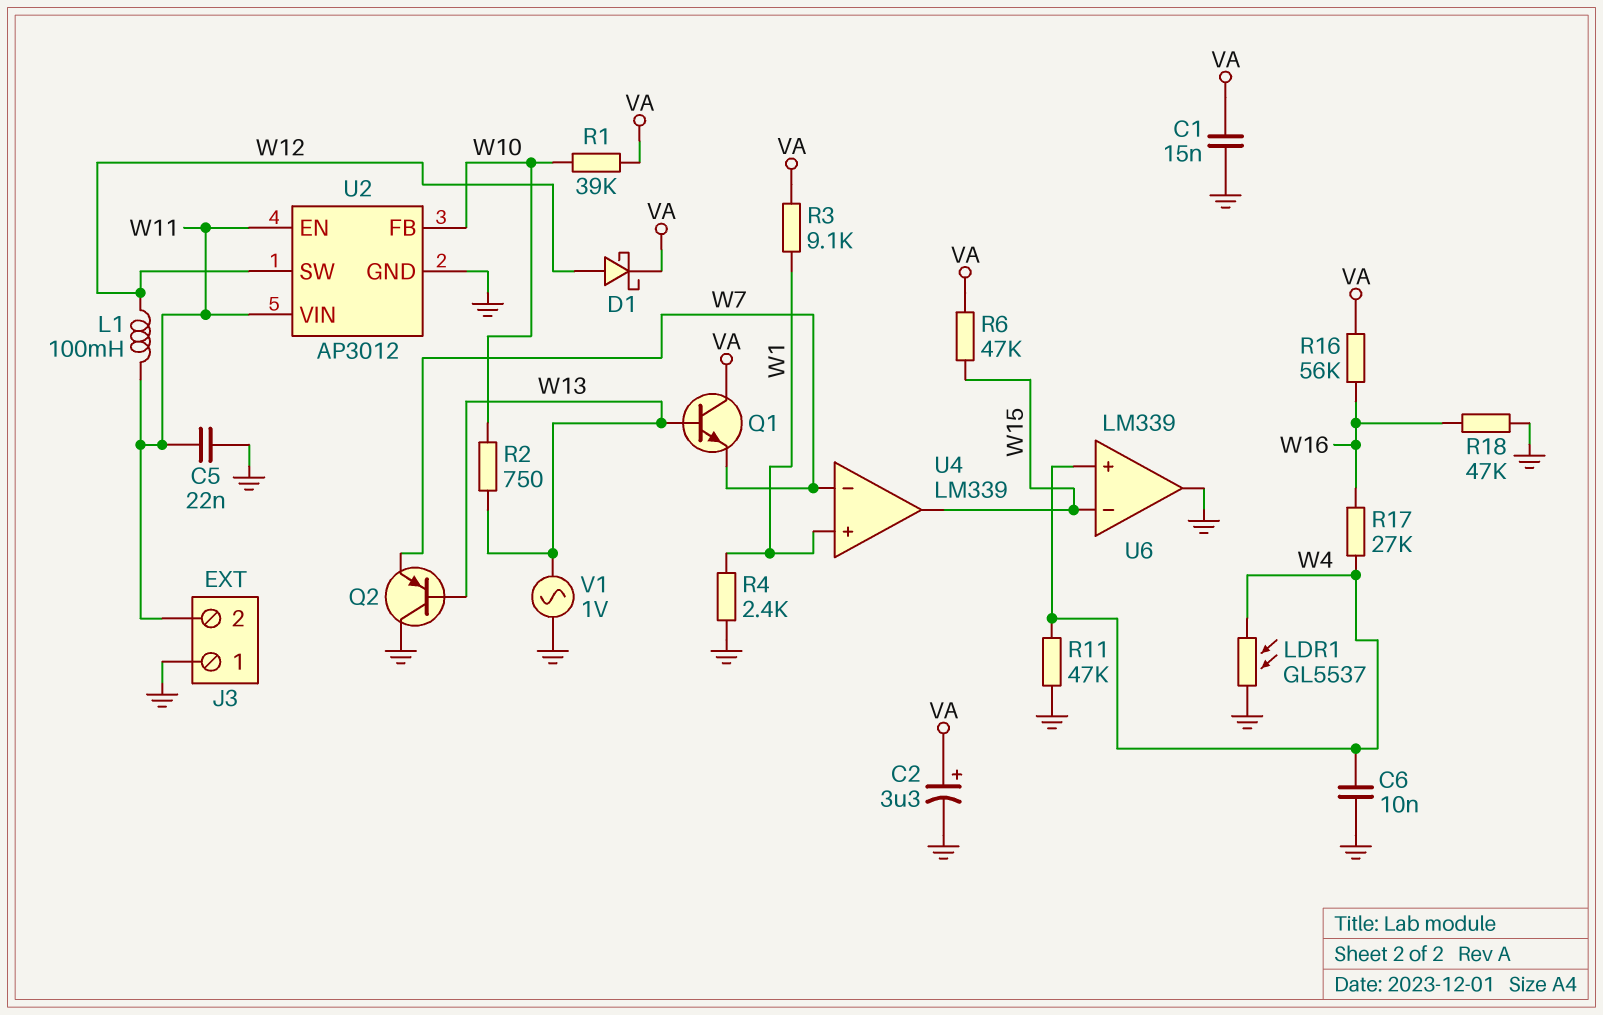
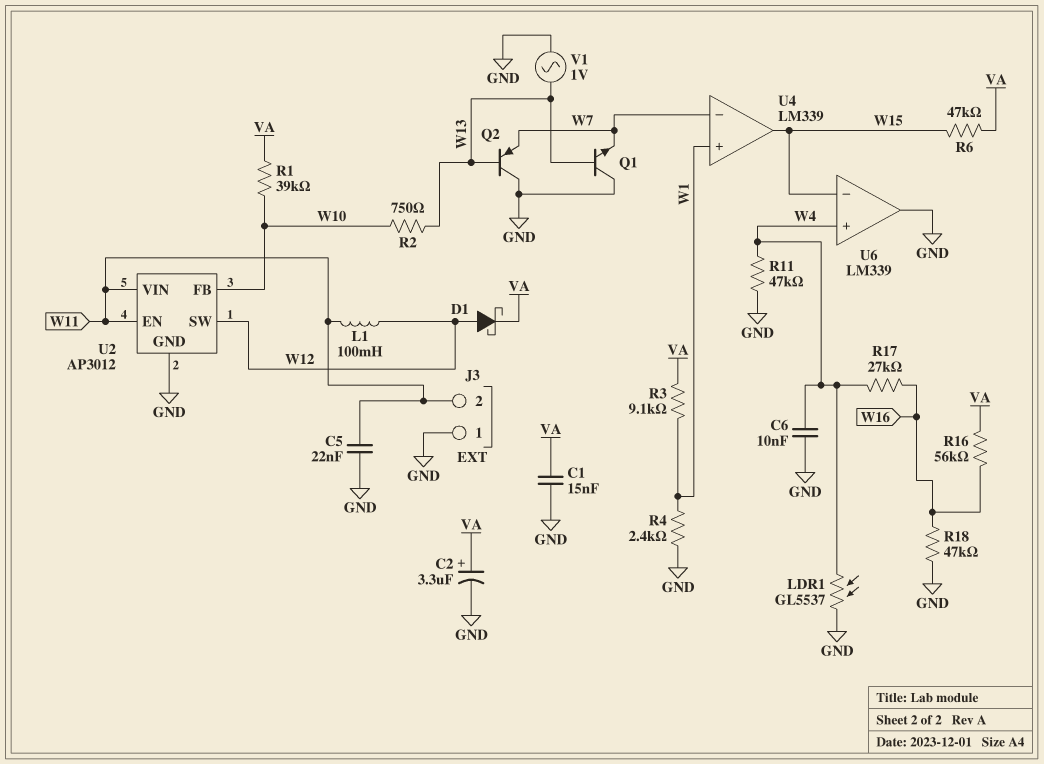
Q1: NPN (B W13, C VA, E W7) -> NPN (B W13, C GND, E W7)

